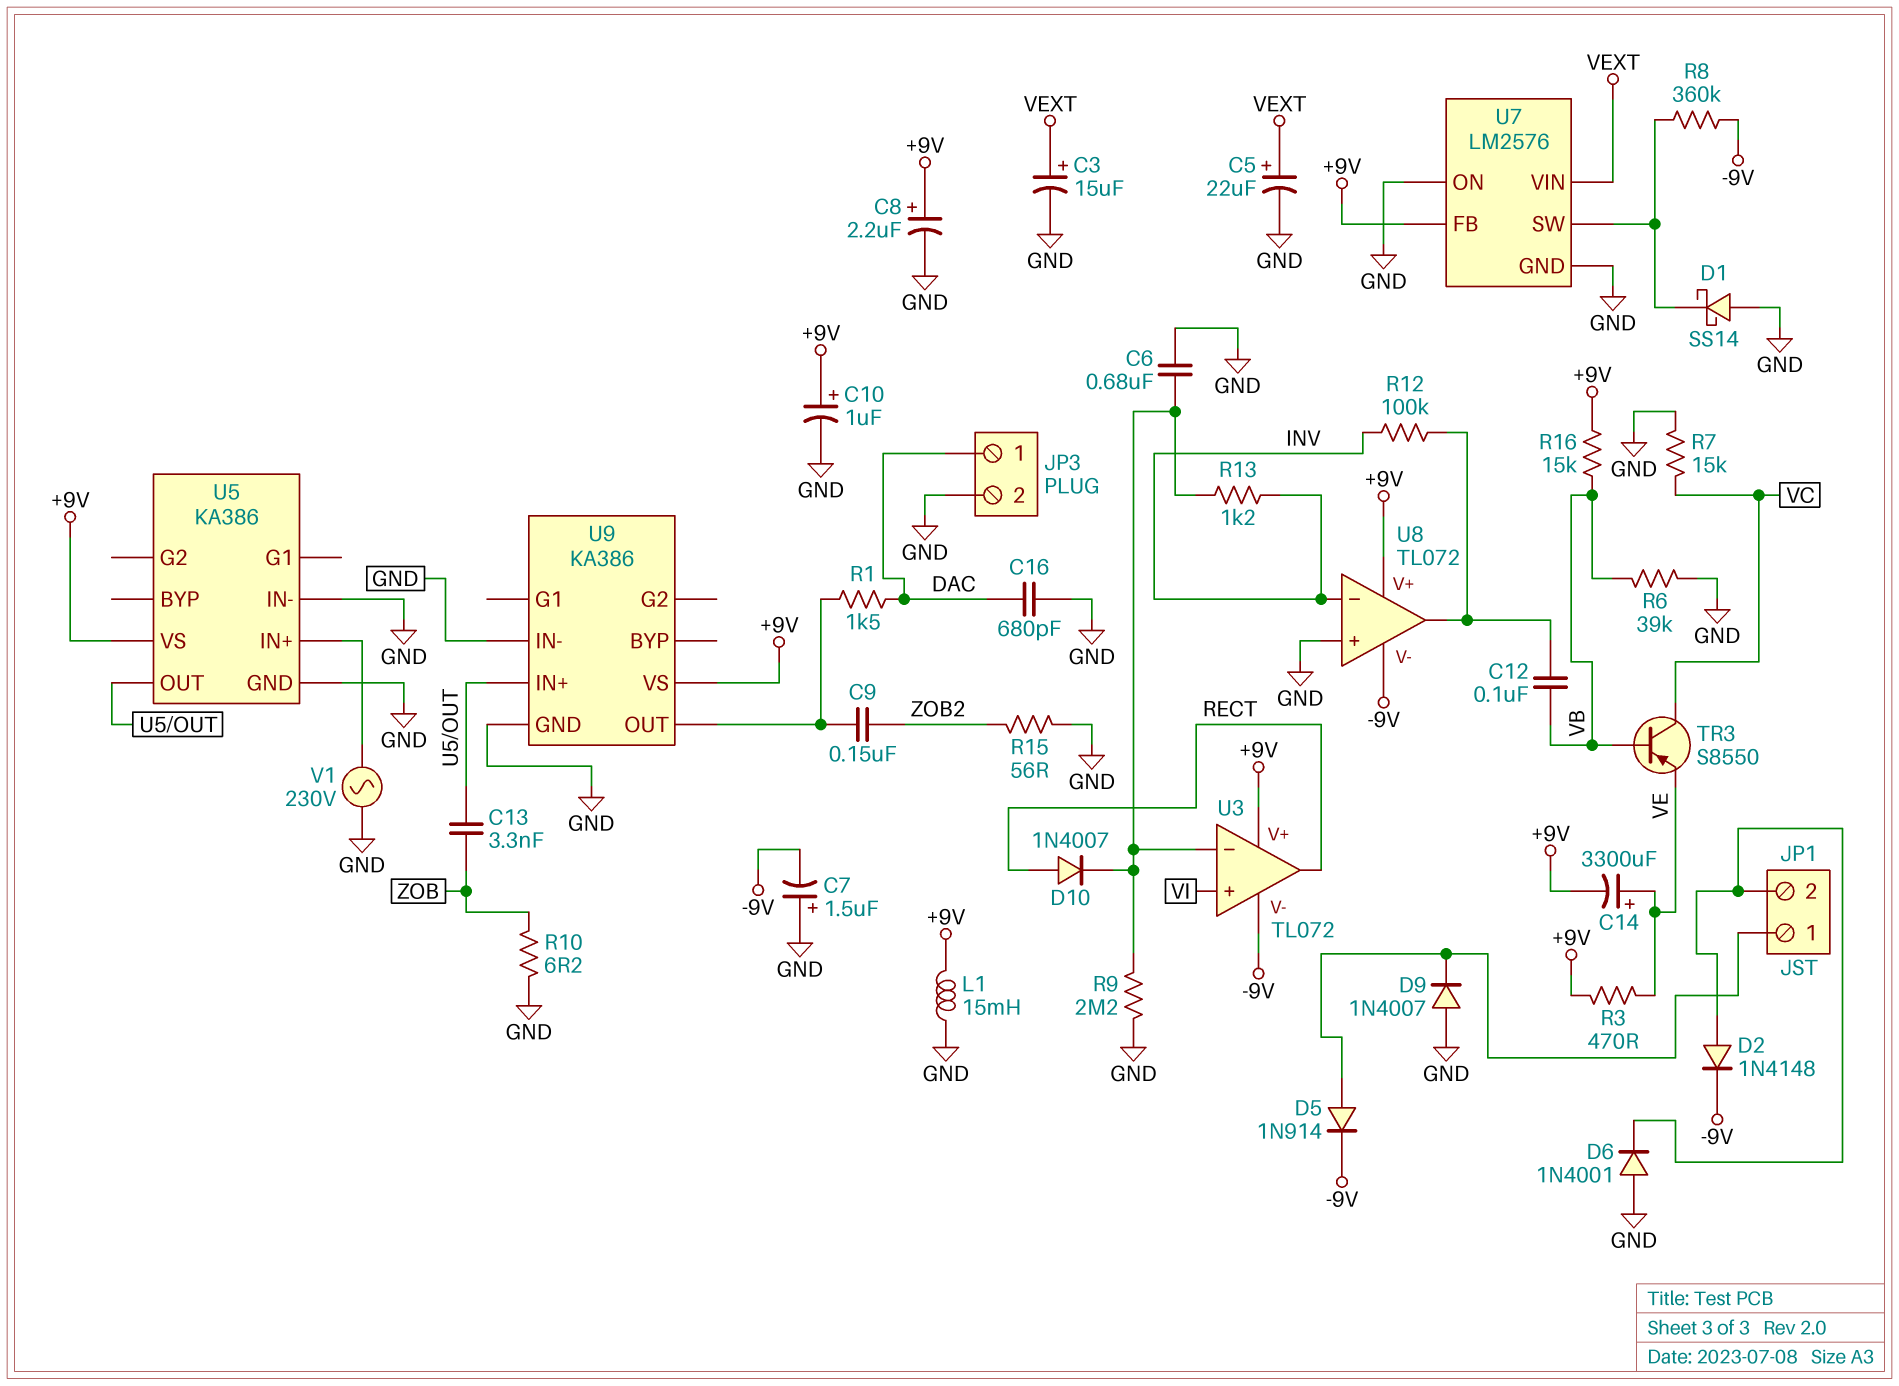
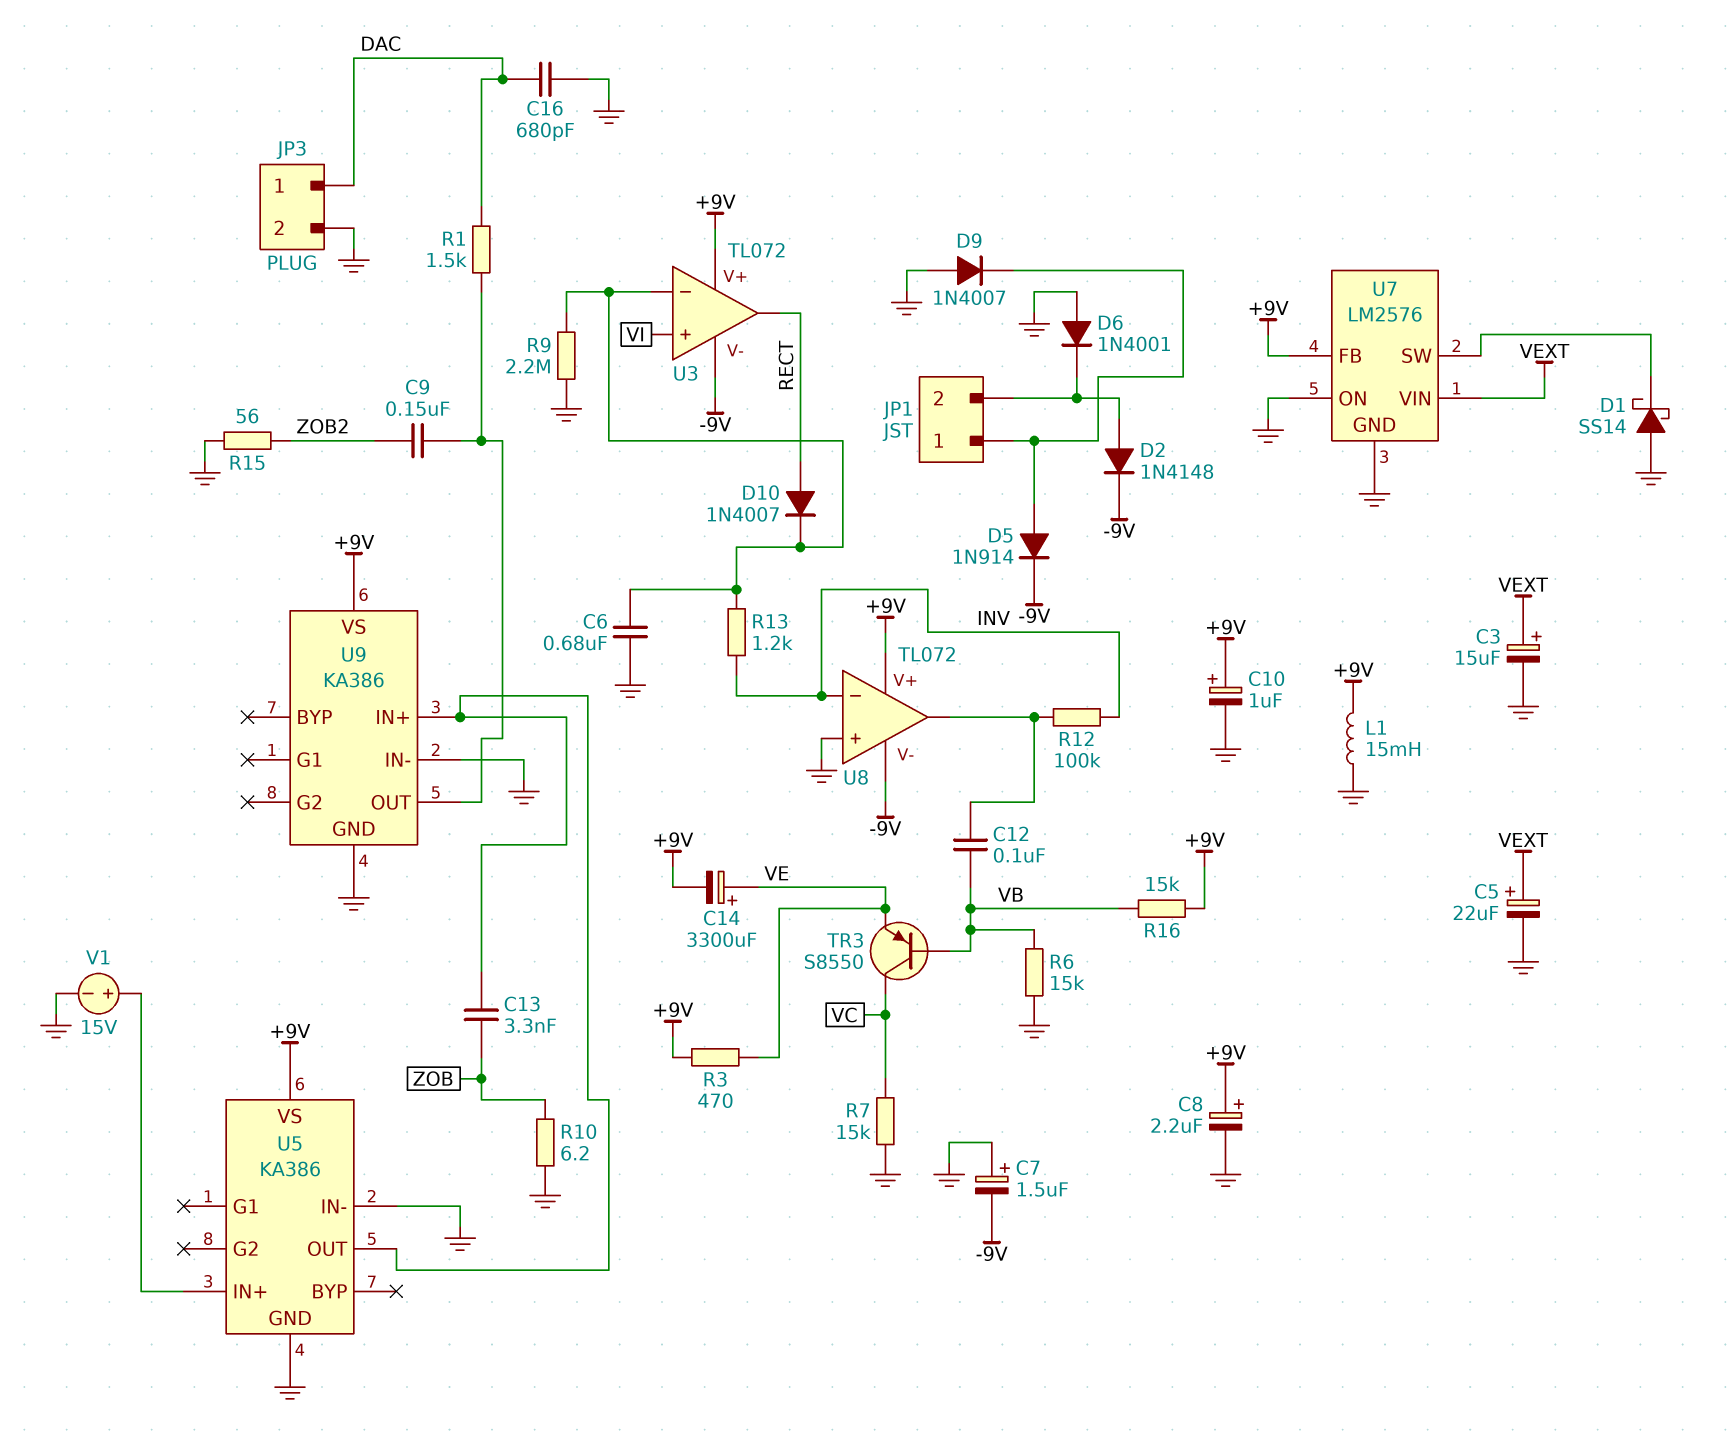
R6: 39k (GND, VB) -> 15k (GND, VB)
R8: 360k (-9V, U7/SW) -> none
V1: AC 230V (GND, U5/IN+) -> 15V (plus U5/IN+, minus GND)

